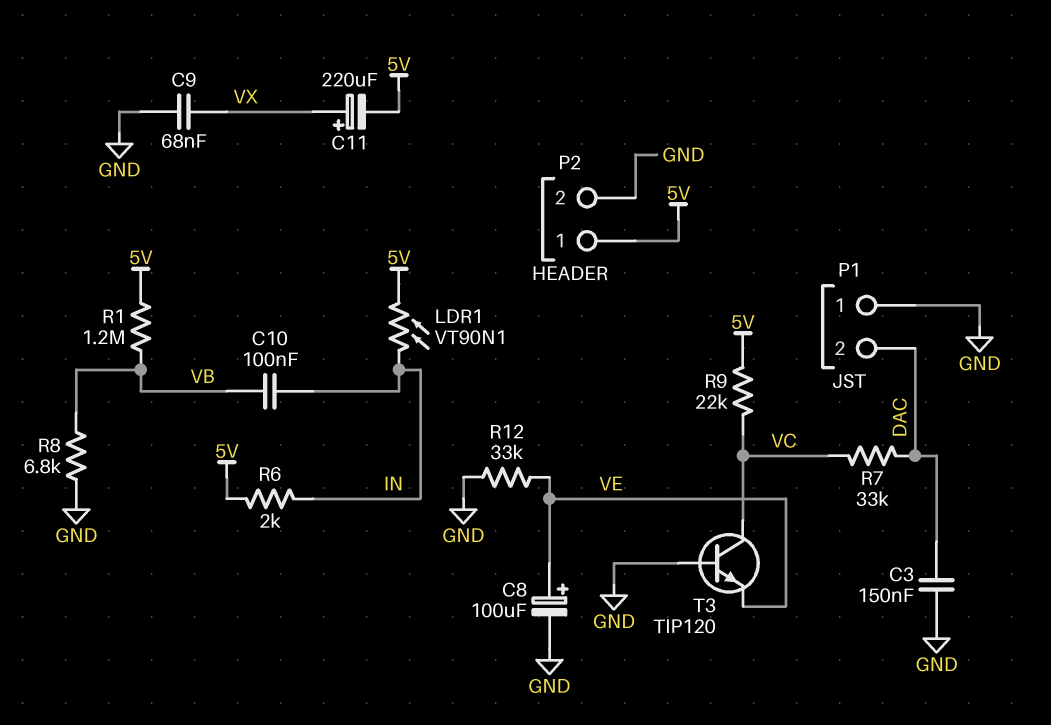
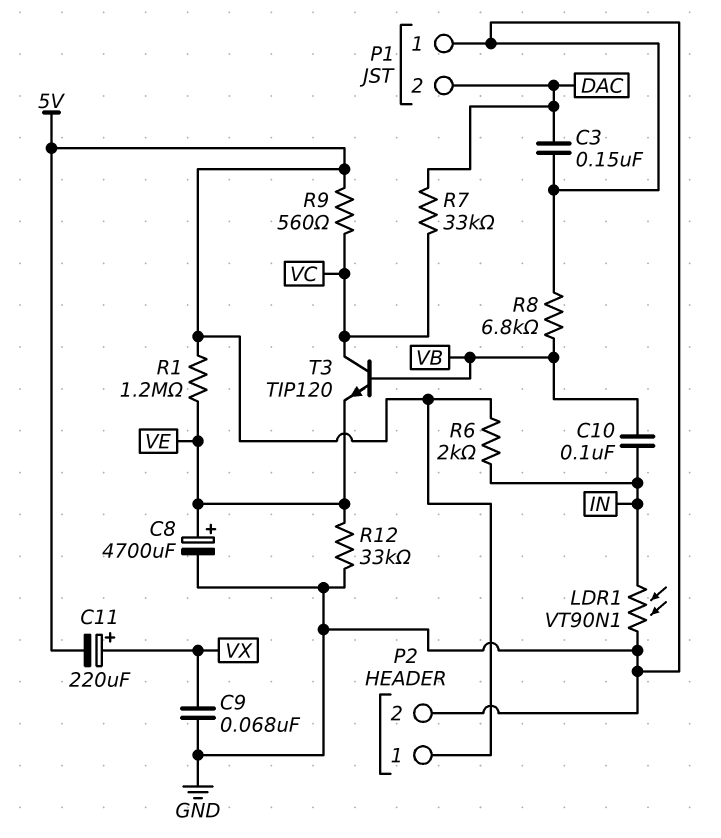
C8: 100uF (plus VE, minus GND) -> 4700uF (plus VE, minus GND)
LDR1: VT90N1 (5V, IN) -> VT90N1 (GND, IN)
R1: 1.2M (5V, VB) -> 1.2M (5V, VE)
R9: 22k (5V, VC) -> 560 (5V, VC)
T3: NPN TIP120 (B GND, C VC, E VE) -> NPN TIP120 (B VB, C VC, E VE)

